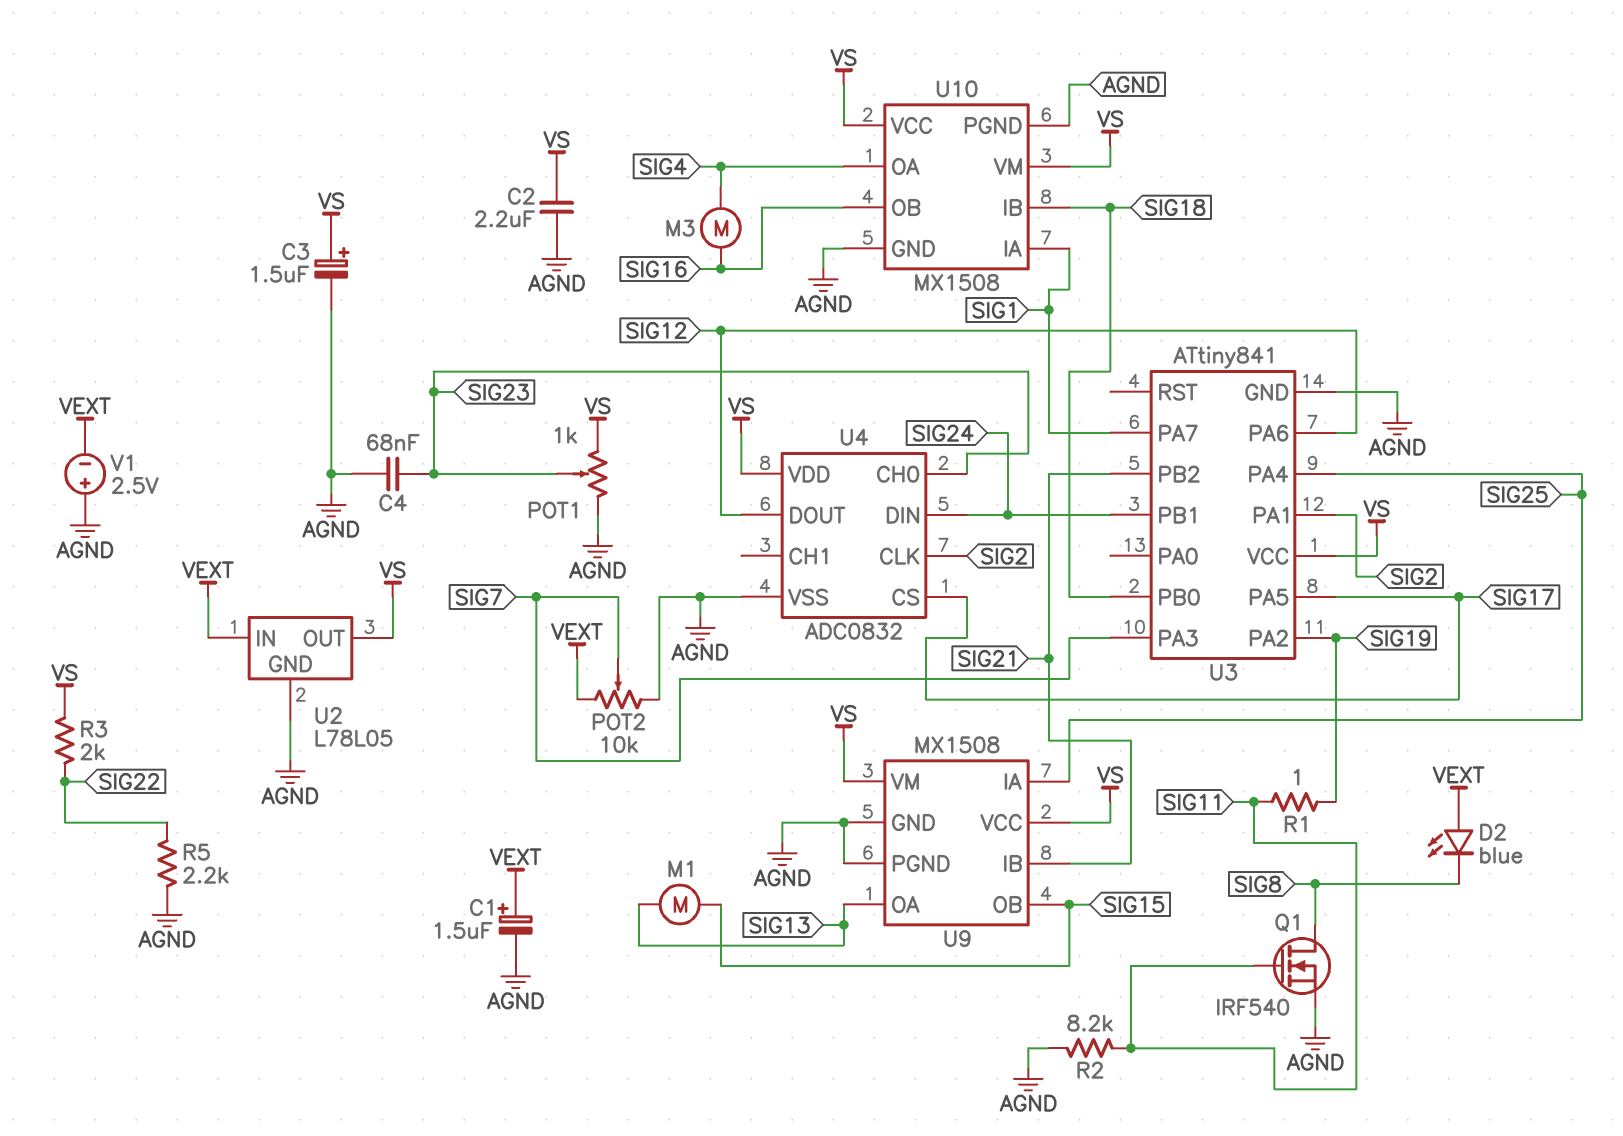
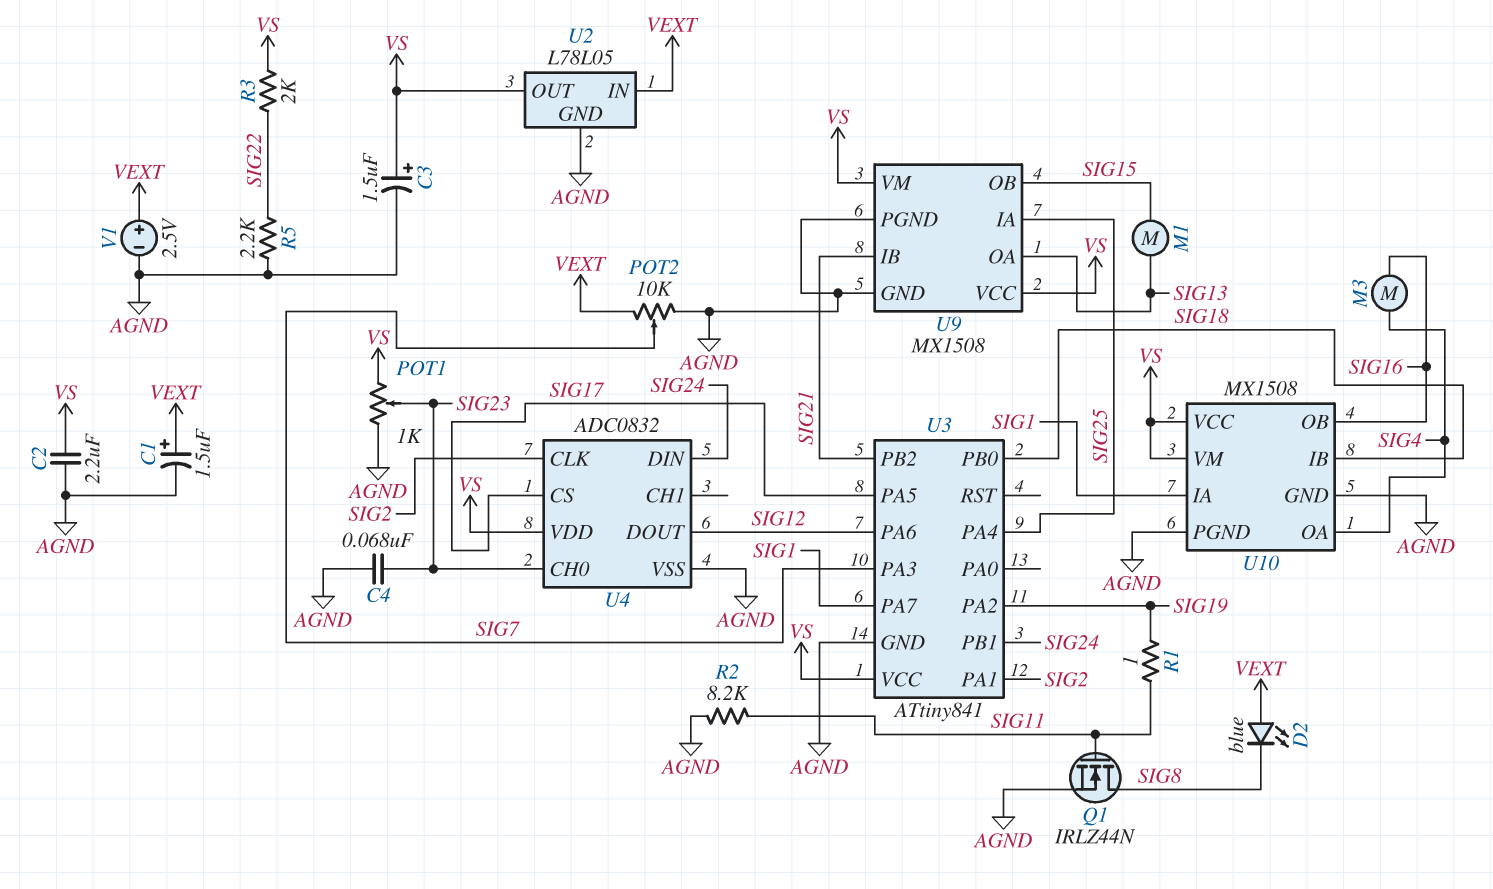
Q1: NMOS IRF540 (G SIG11, D SIG8, S AGND) -> NMOS IRLZ44N (G SIG11, D SIG8, S AGND)
V1: 2.5V (plus AGND, minus VEXT) -> 2.5V (plus VEXT, minus AGND)

